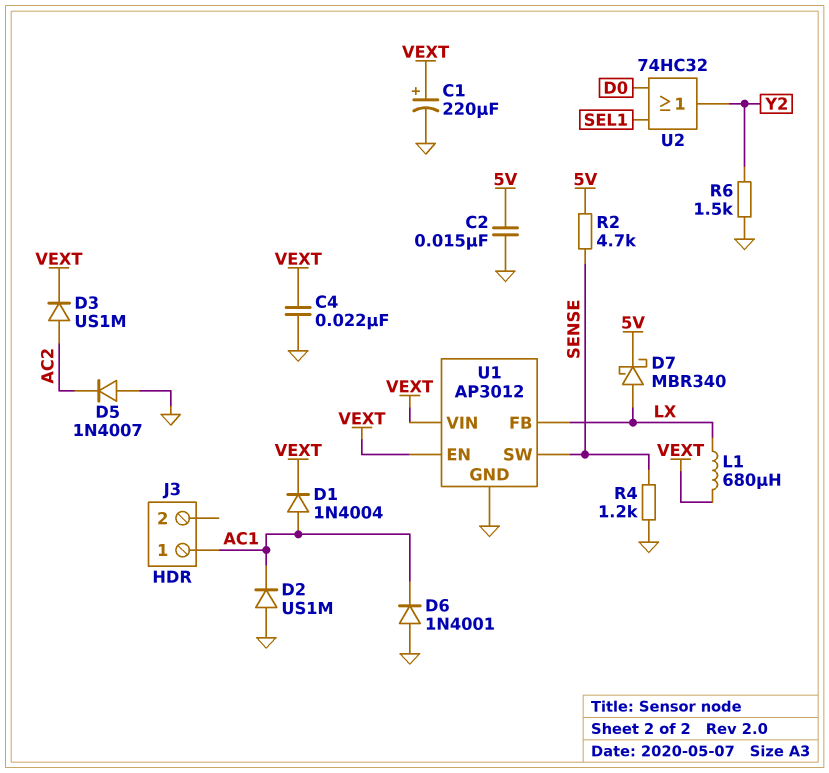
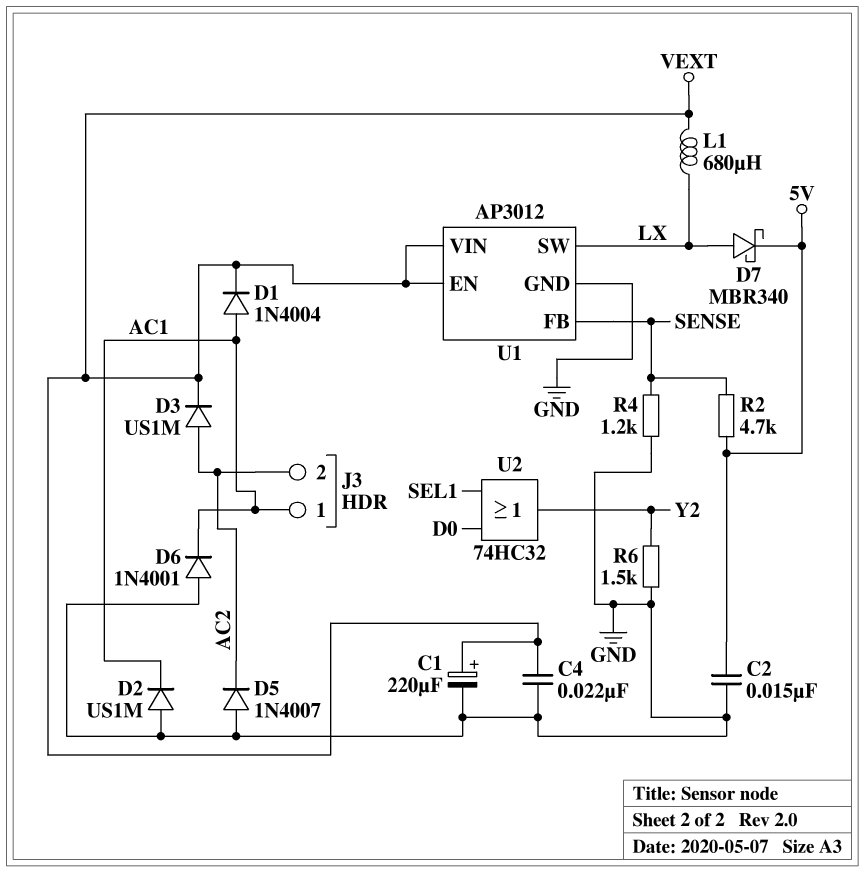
J3 pin 2: none -> AC2
U1 pin FB: LX -> SENSE
U1 pin SW: SENSE -> LX

